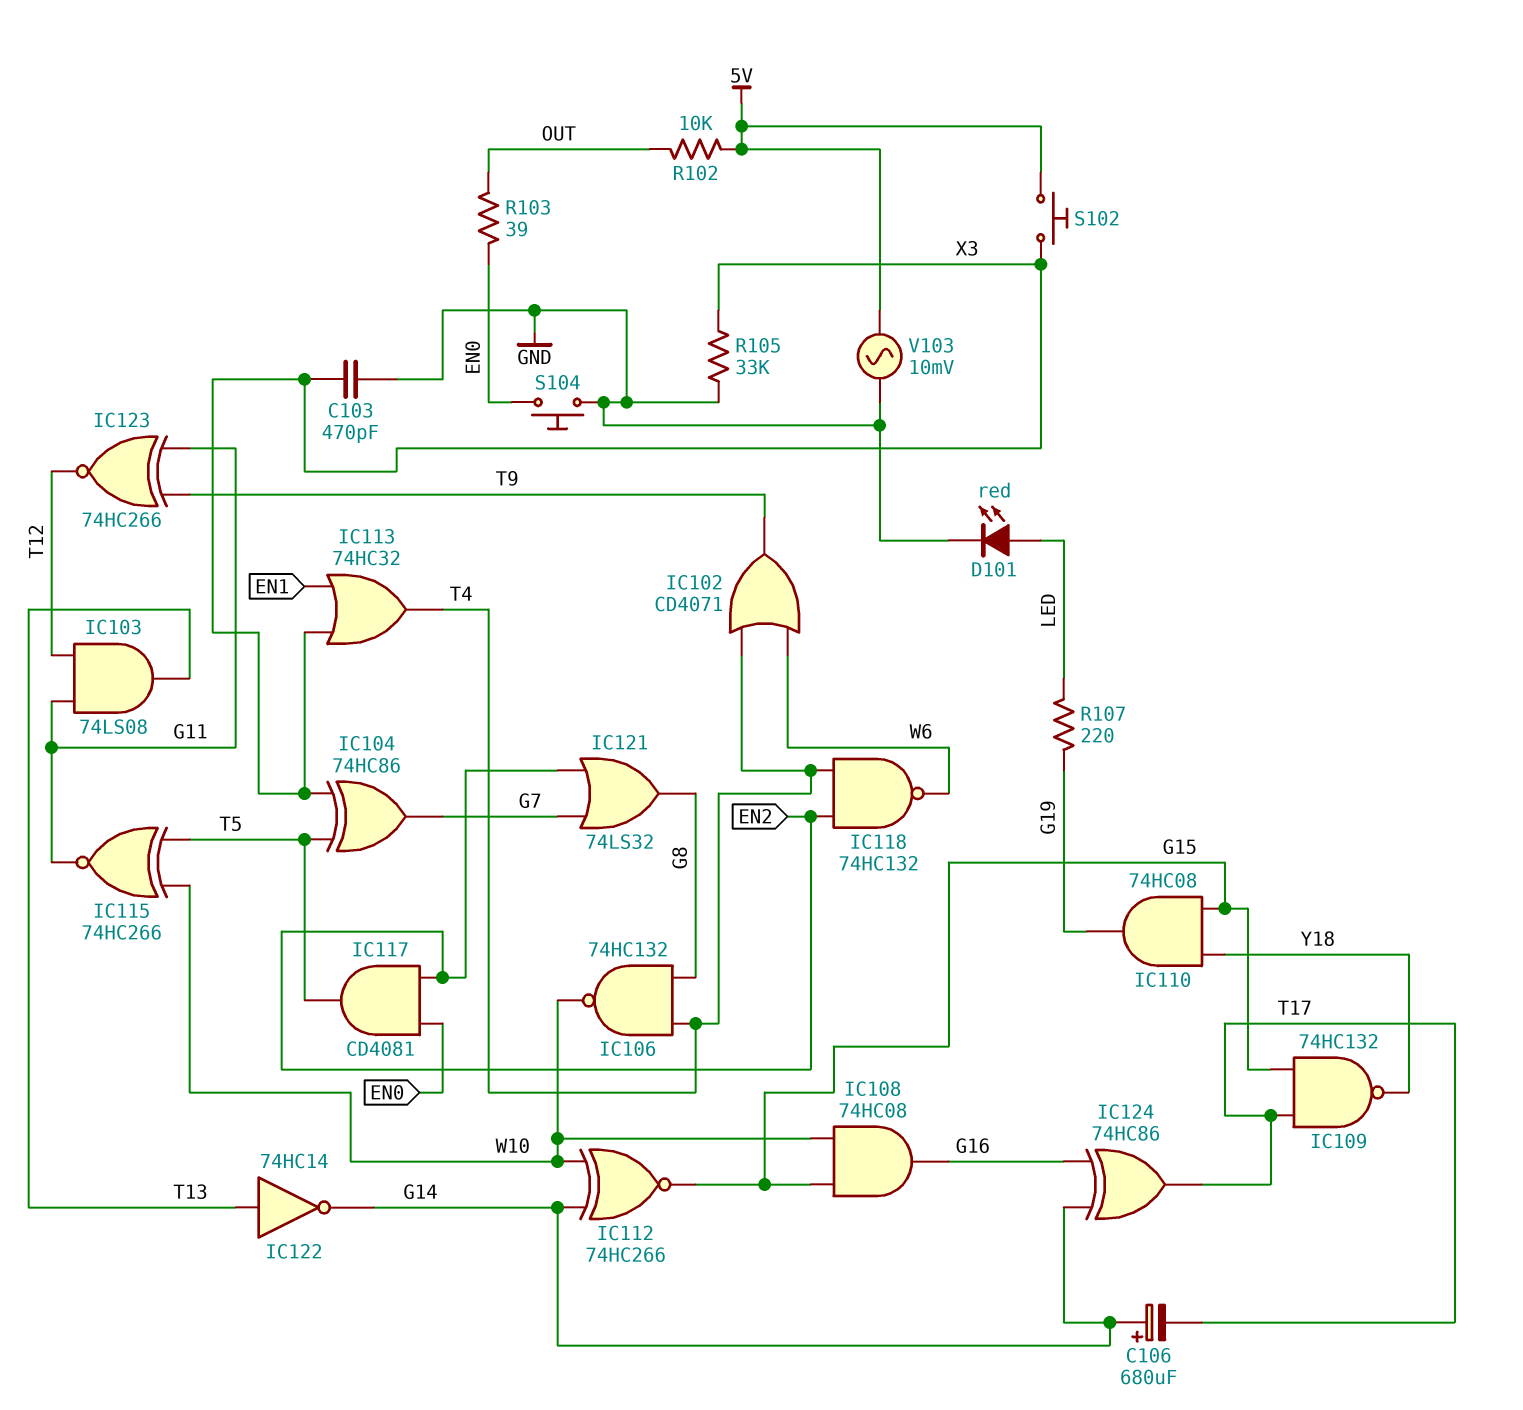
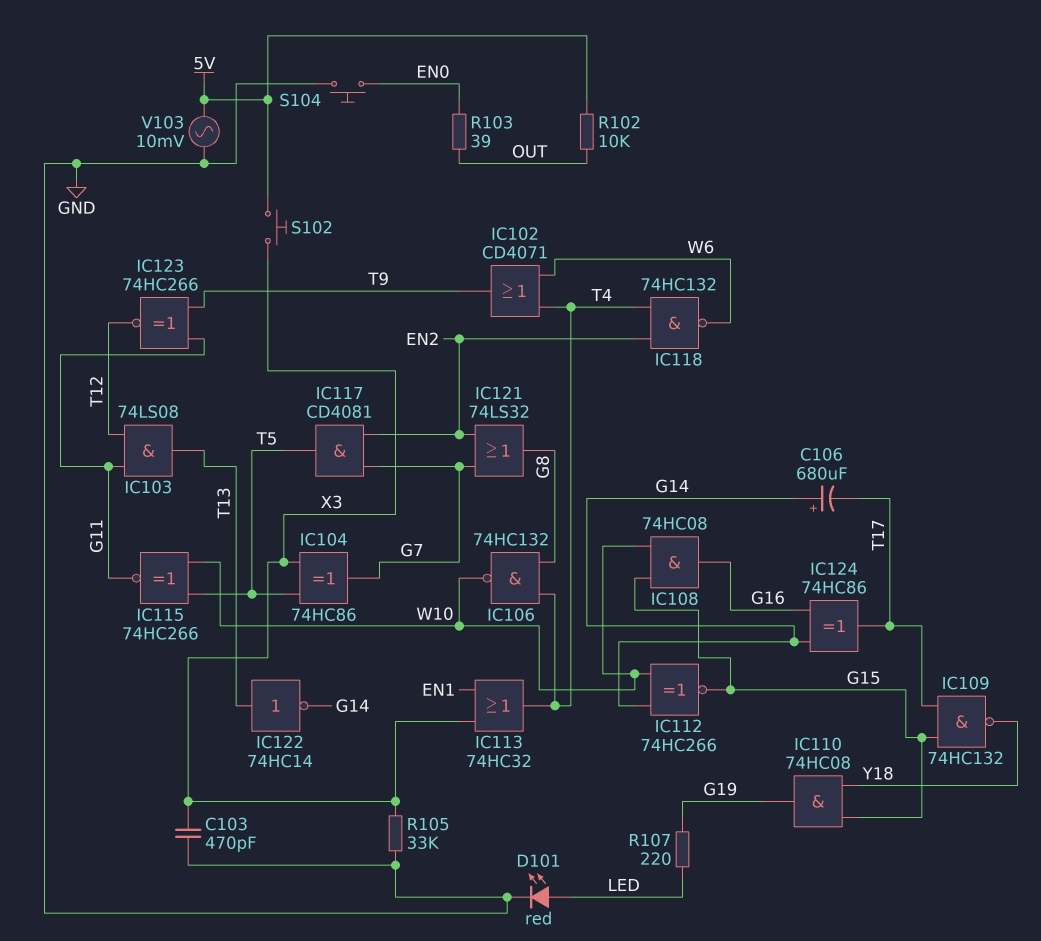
IC117: AND CD4081 (in EN0, in EN2, out T5) -> AND CD4081 (in EN2, in G7, out T5)

